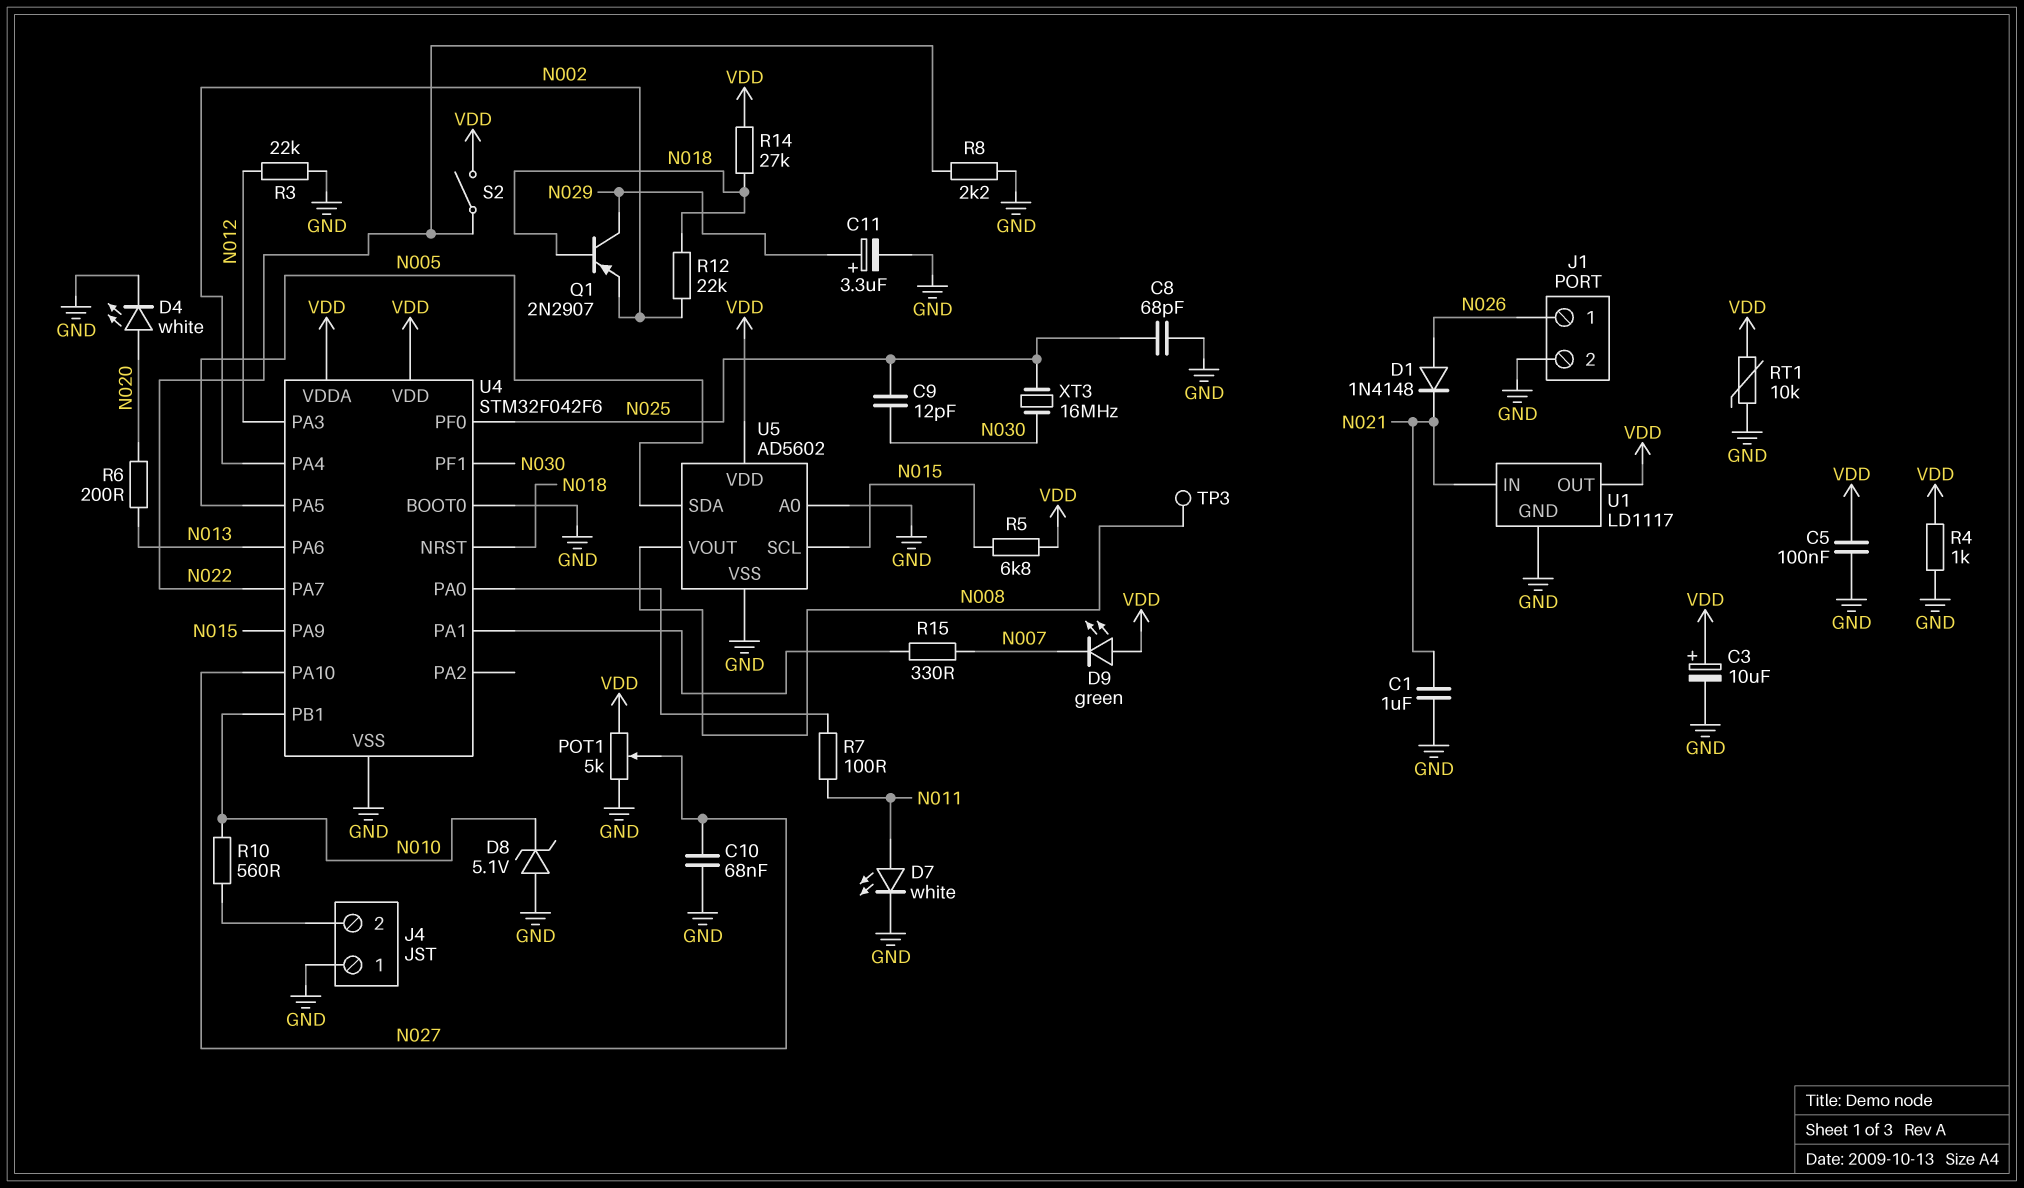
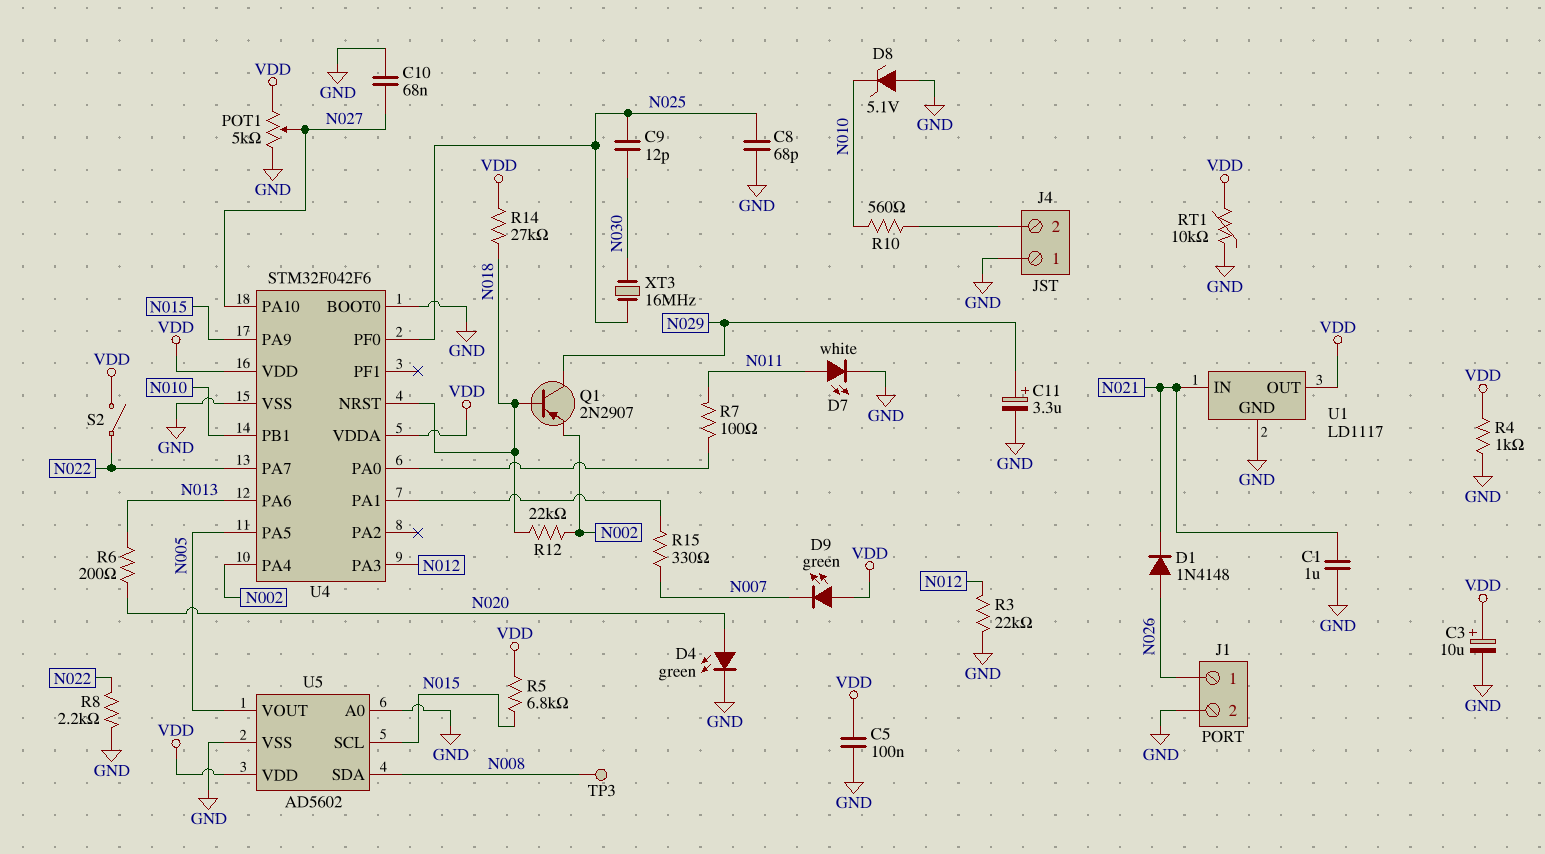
D4: LED white (A N020, K GND) -> LED green (A N020, K GND)
U4 pin PF1: N030 -> none
U5 pin SDA: N005 -> N008
U5 pin VOUT: N008 -> N005

